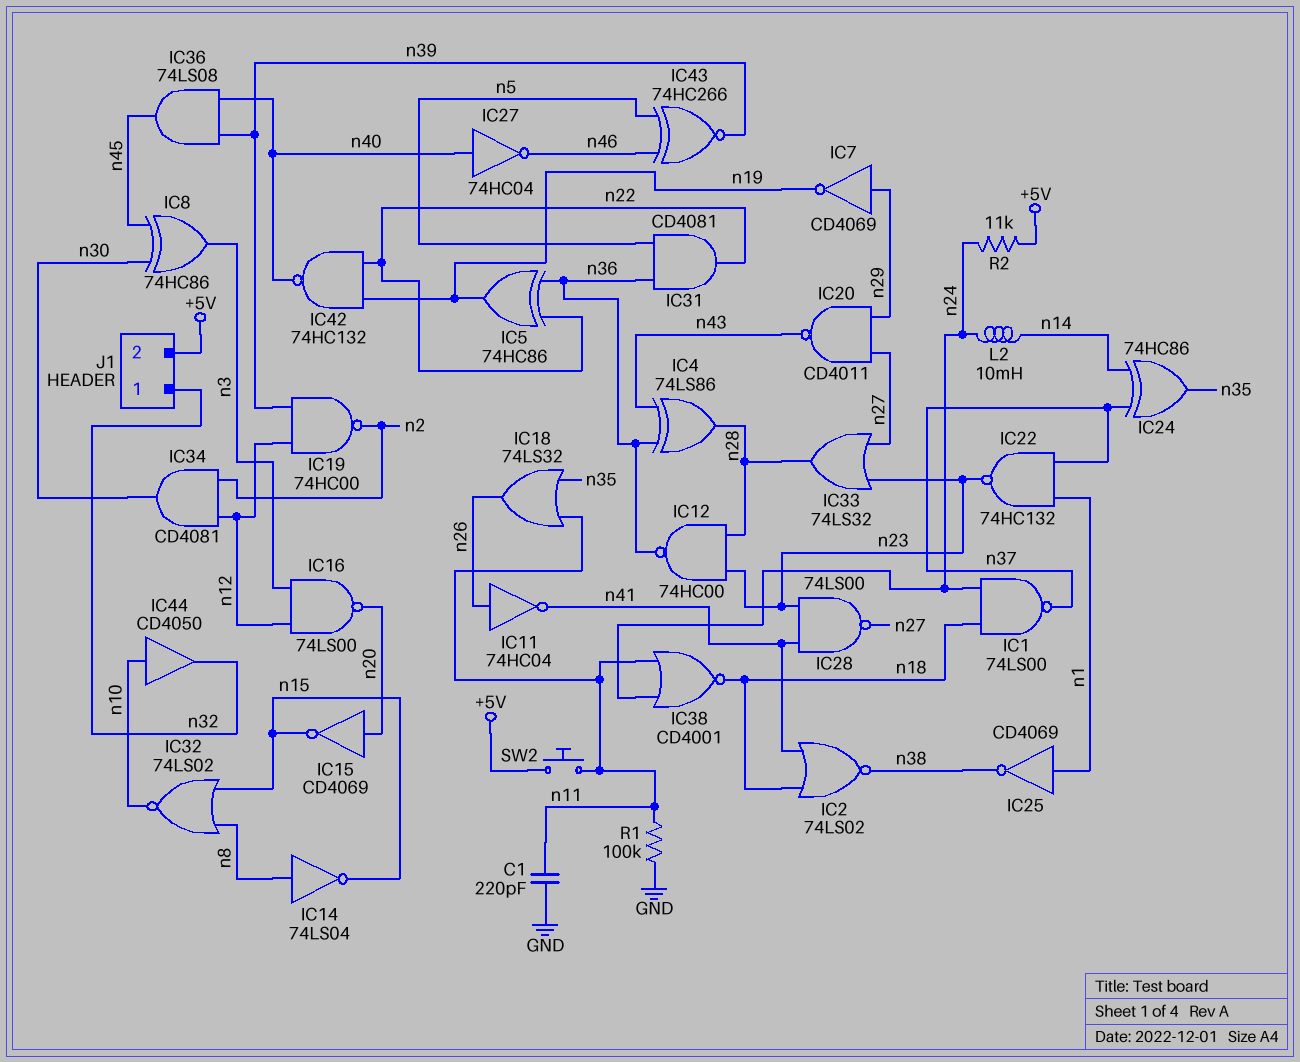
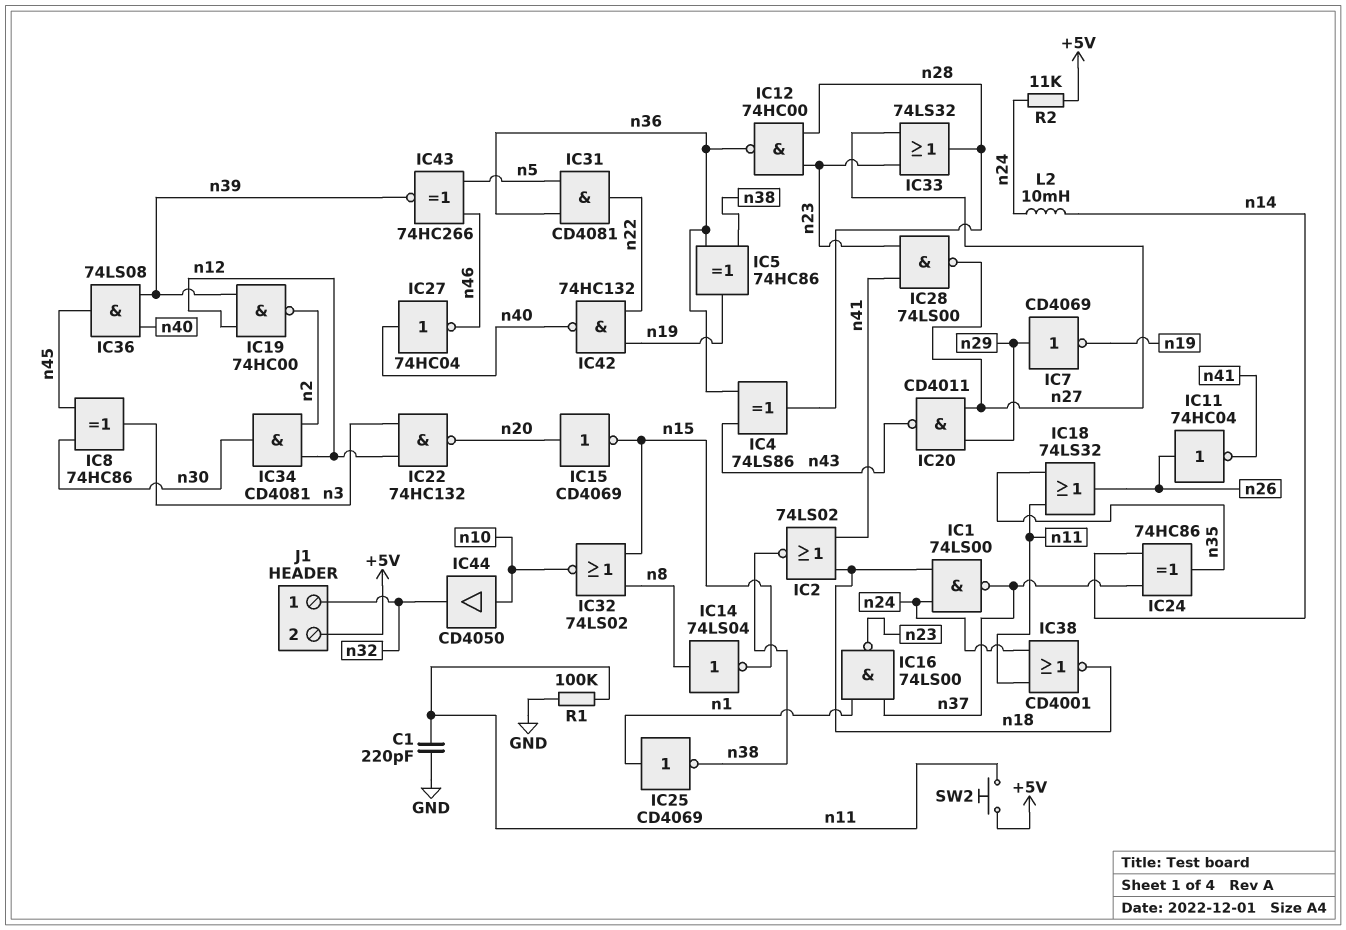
IC5: XOR 74HC86 (in n22, in n36, out n19) -> XOR 74HC86 (in n36, in n38, out n19)
IC16: NAND 74LS00 (in n3, in n12, out n20) -> NAND 74LS00 (in n1, in n37, out n23)
IC22: NAND 74HC132 (in n1, in n37, out n23) -> NAND 74HC132 (in n3, in n12, out n20)

